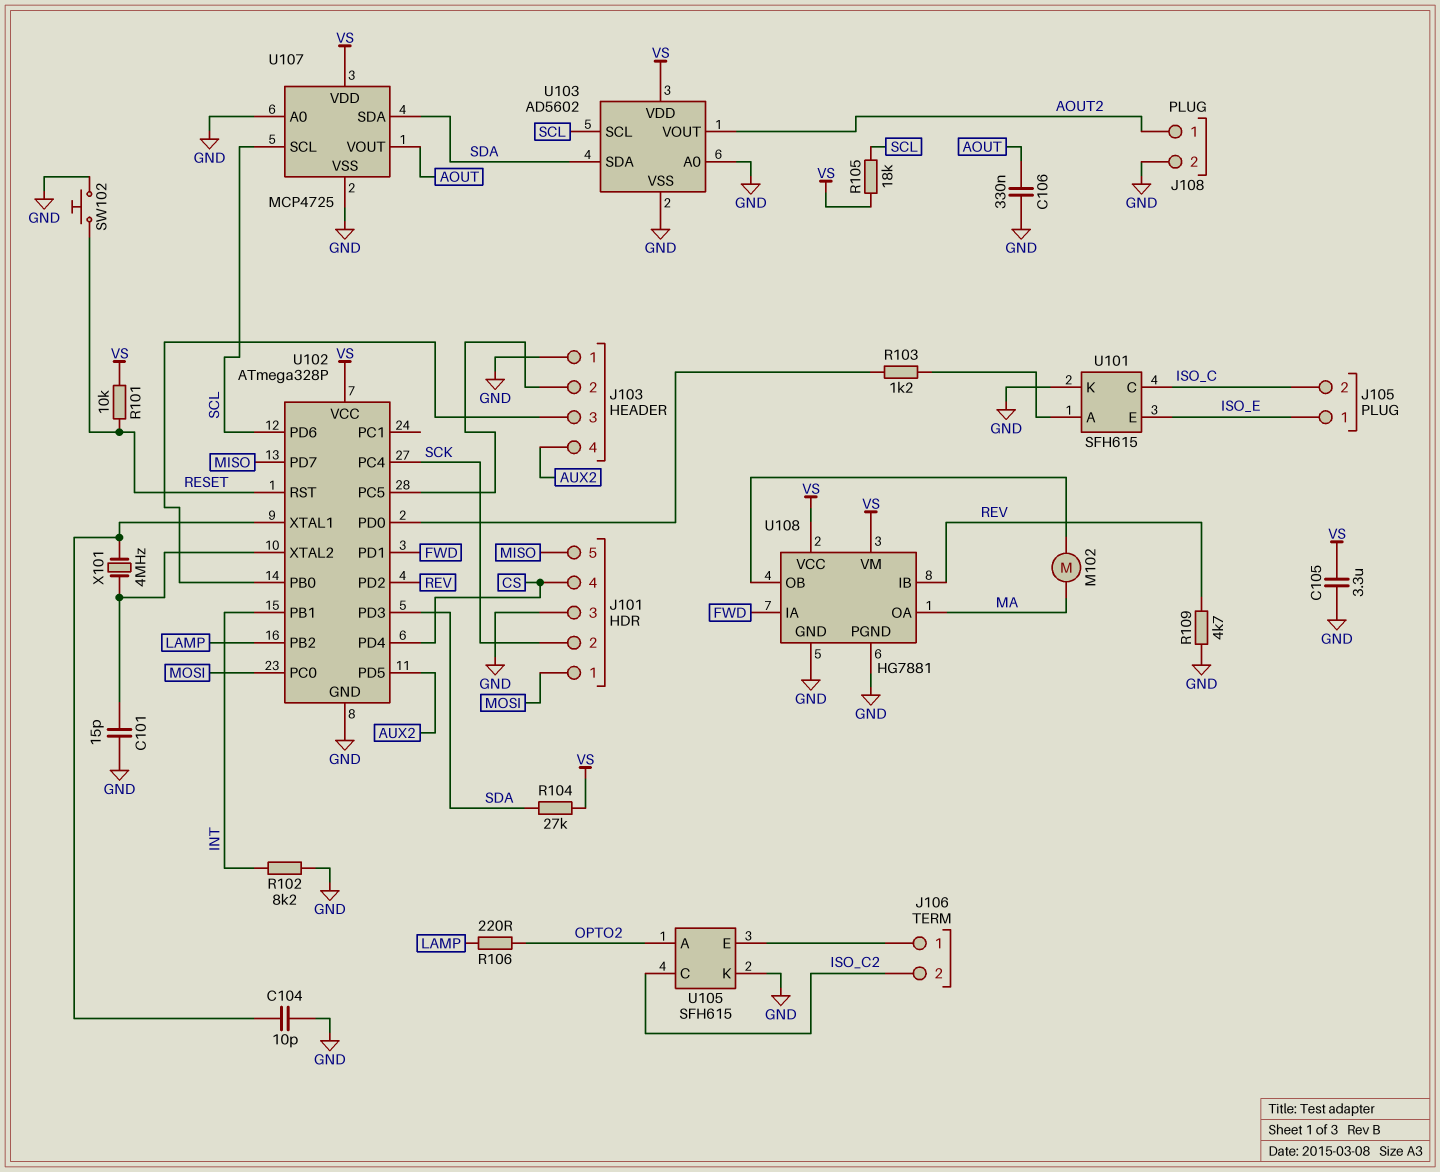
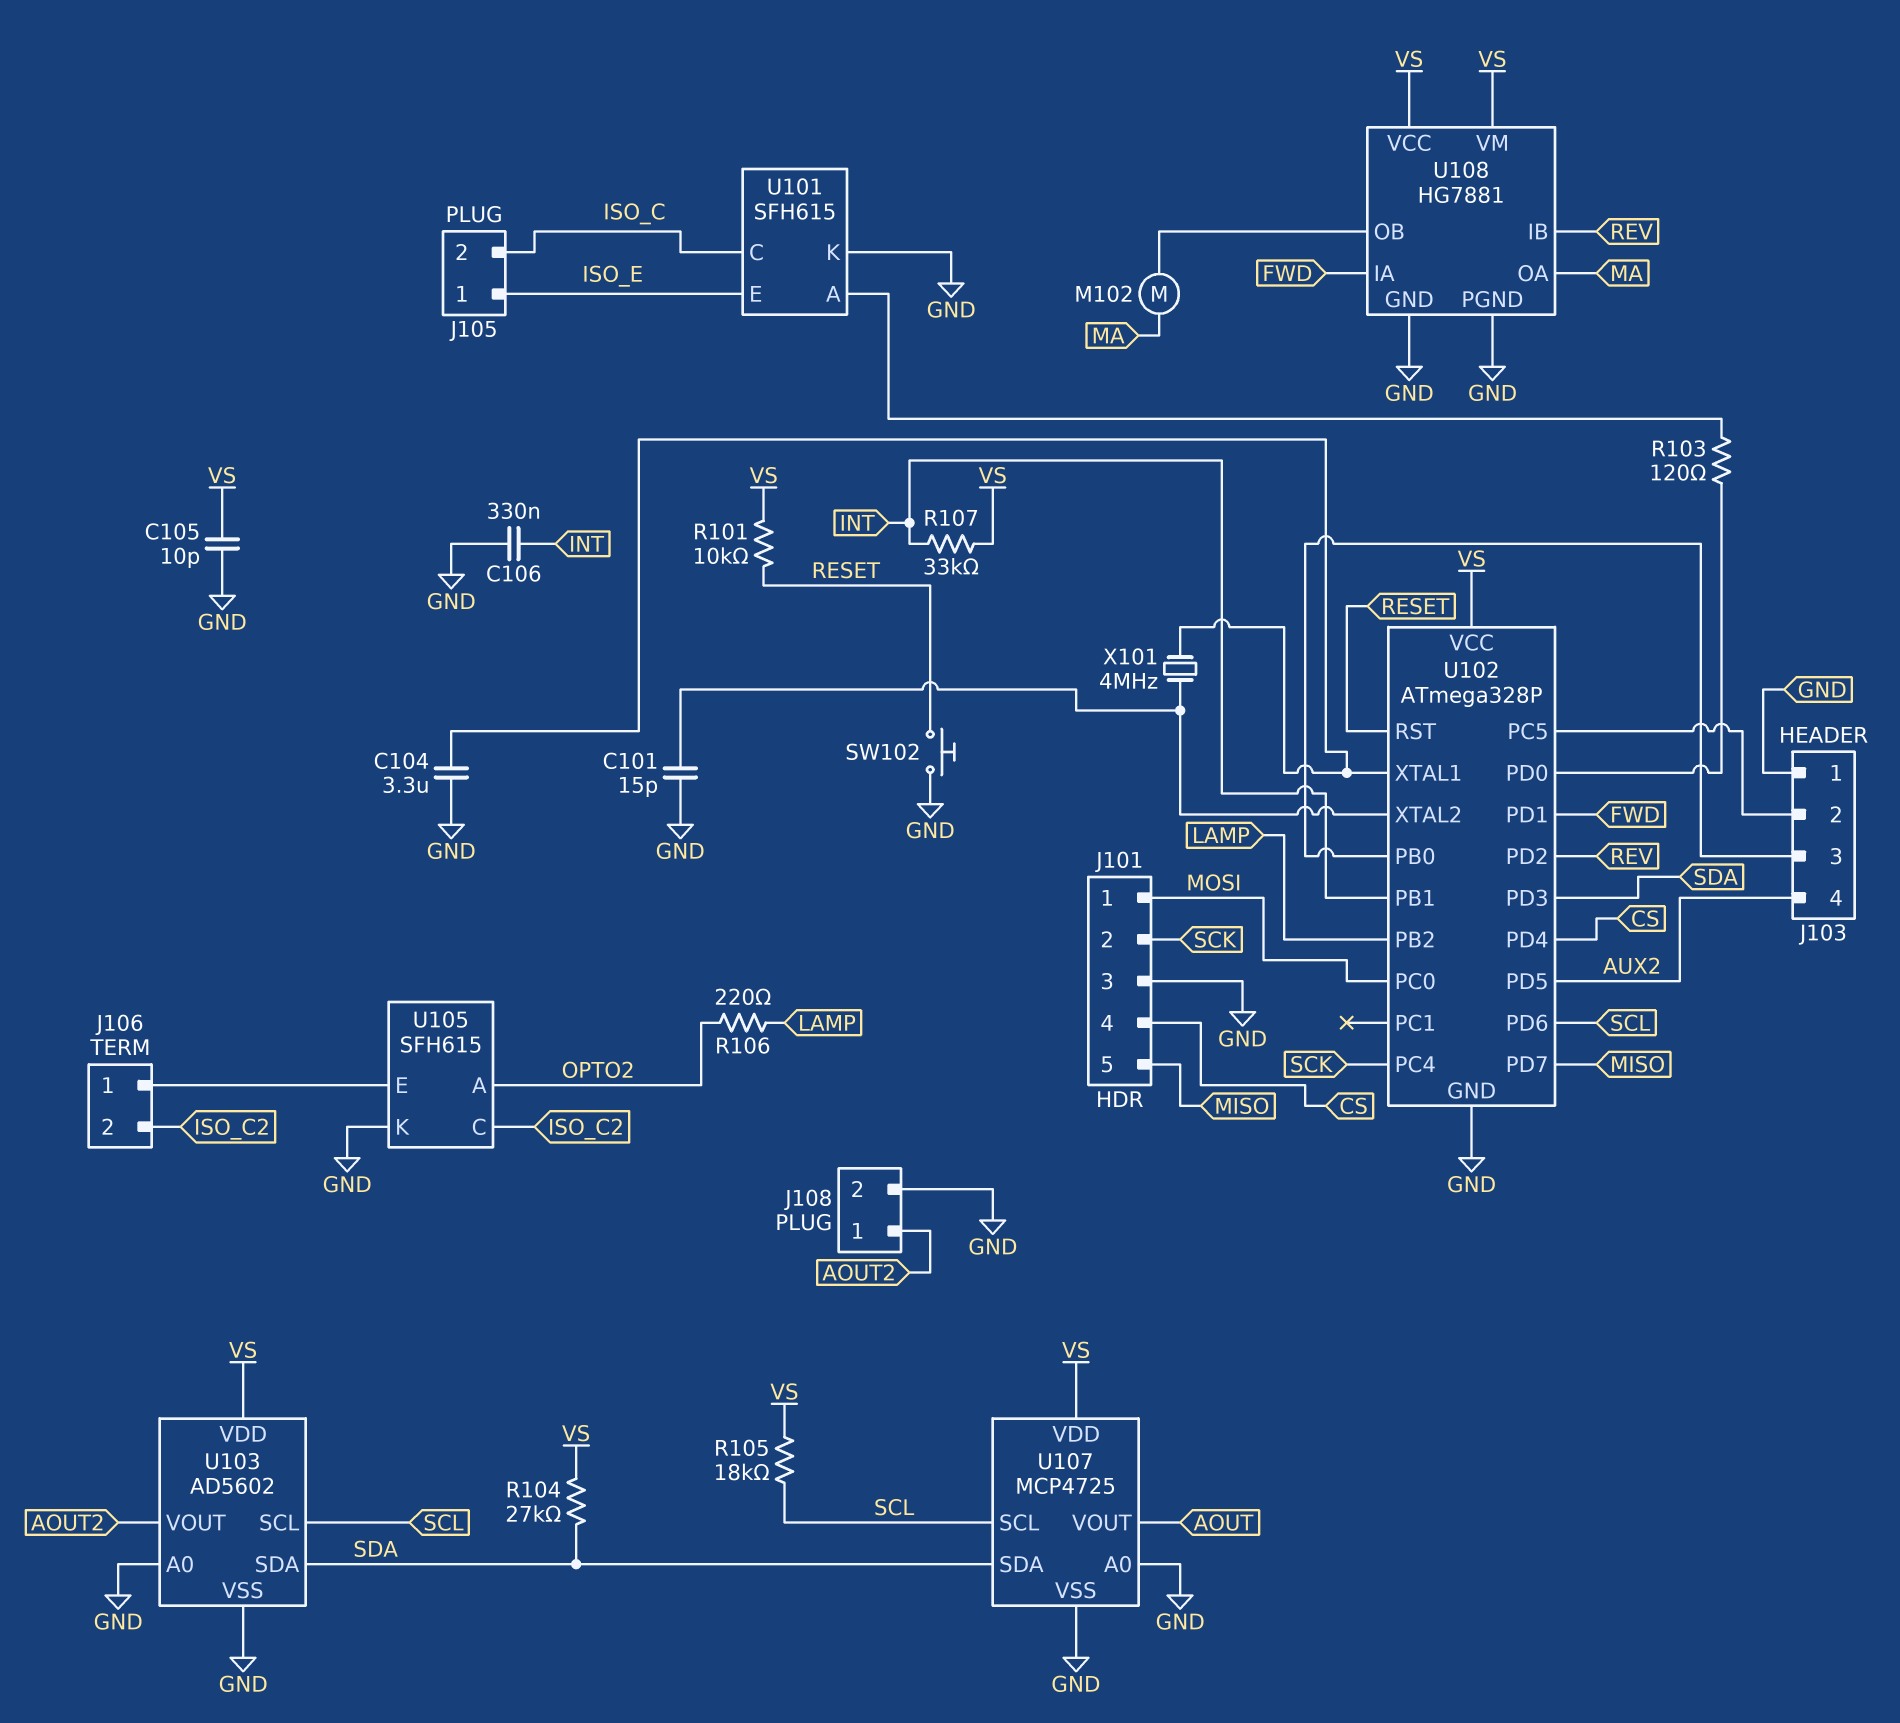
C104: 10pF (GND, U102/XTAL1) -> 3.3uF (GND, U102/XTAL1)
C105: 3.3uF (GND, VS) -> 10pF (GND, VS)
C106: 330nF (AOUT, GND) -> 330nF (GND, INT)
R102: 8.2k (GND, INT) -> none
R103: 1.2k (U101/A, U102/PD0) -> 120 (U101/A, U102/PD0)
R107: none -> 33k (INT, VS)
R109: 4.7k (GND, REV) -> none

